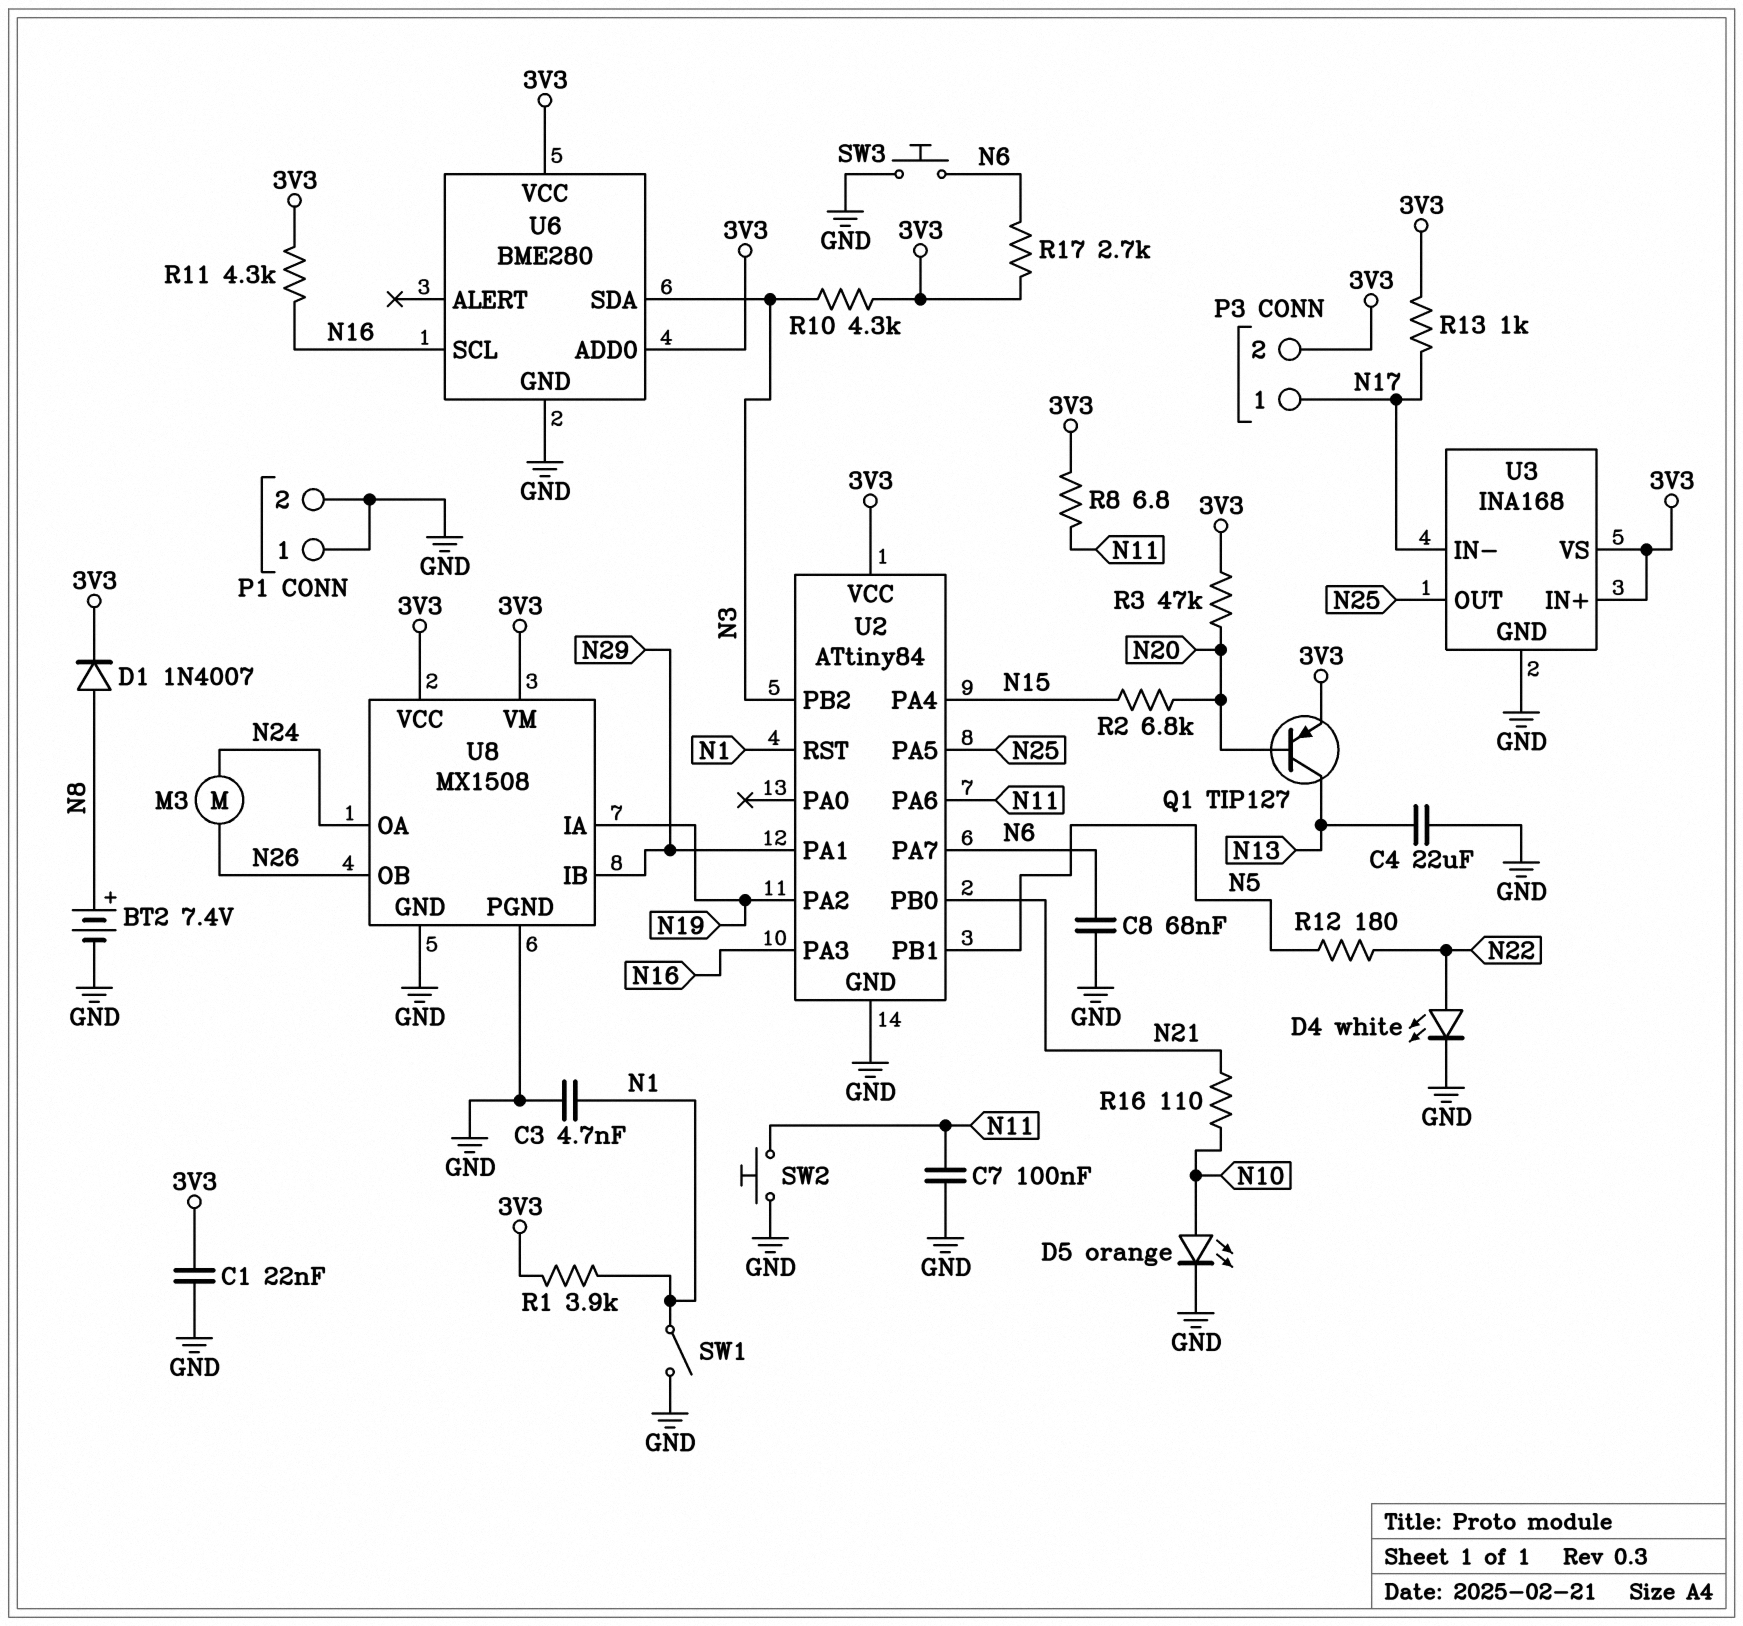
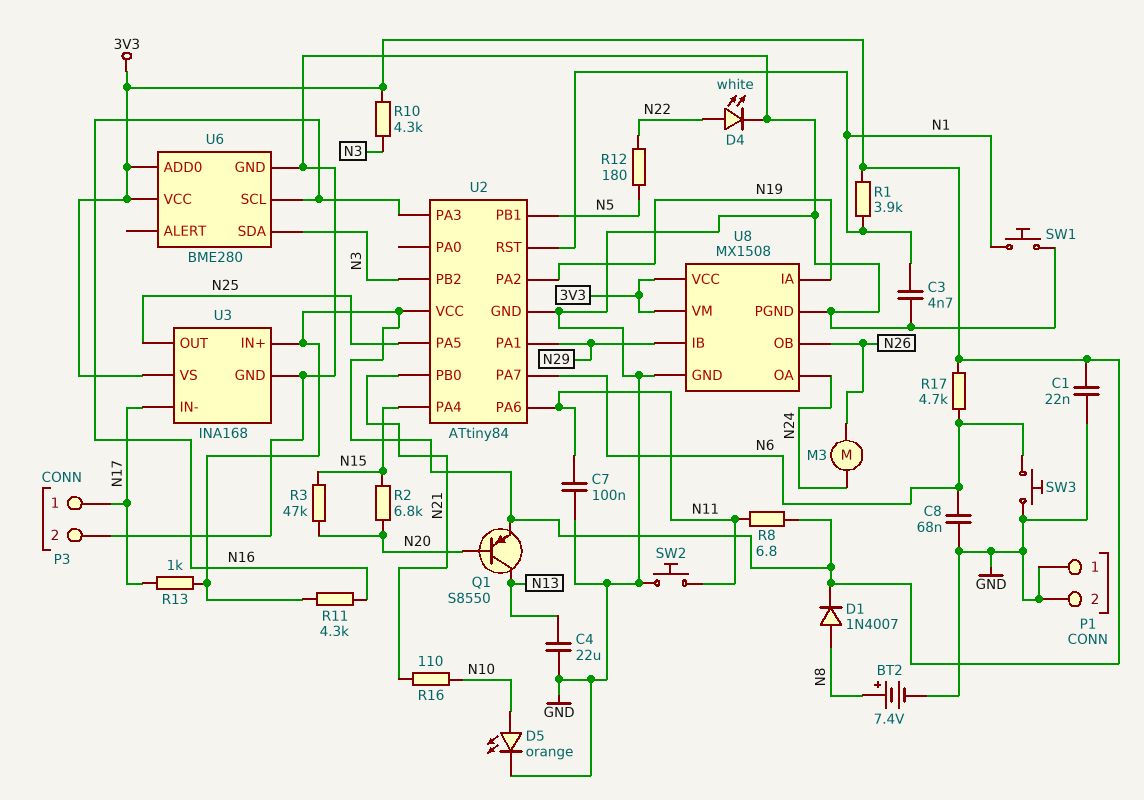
P3 pin 2: 3V3 -> GND
Q1: PNP TIP127 (B N20, C N13, E 3V3) -> PNP S8550 (B N20, C N13, E 3V3)
R3: 47k (3V3, N20) -> 47k (N15, N20)
R17: 2.7k (3V3, N6) -> 4.7k (3V3, N6)
SW1: switch (GND, N1) -> button (GND, N1)

